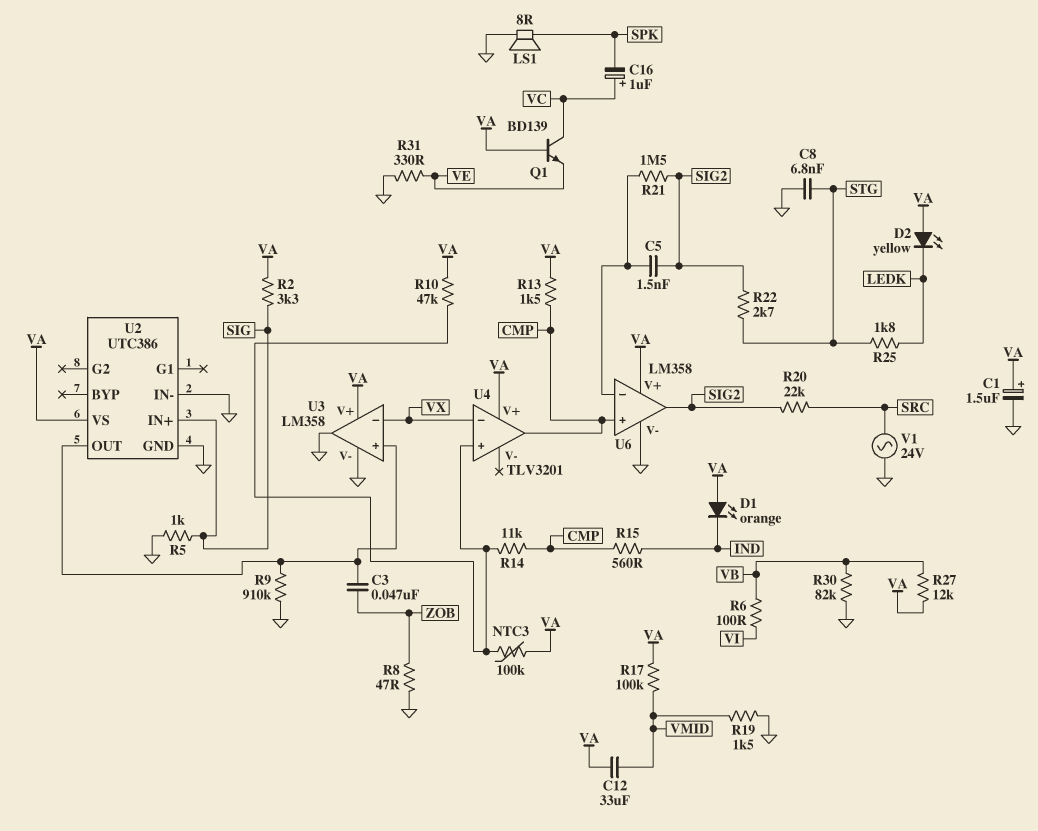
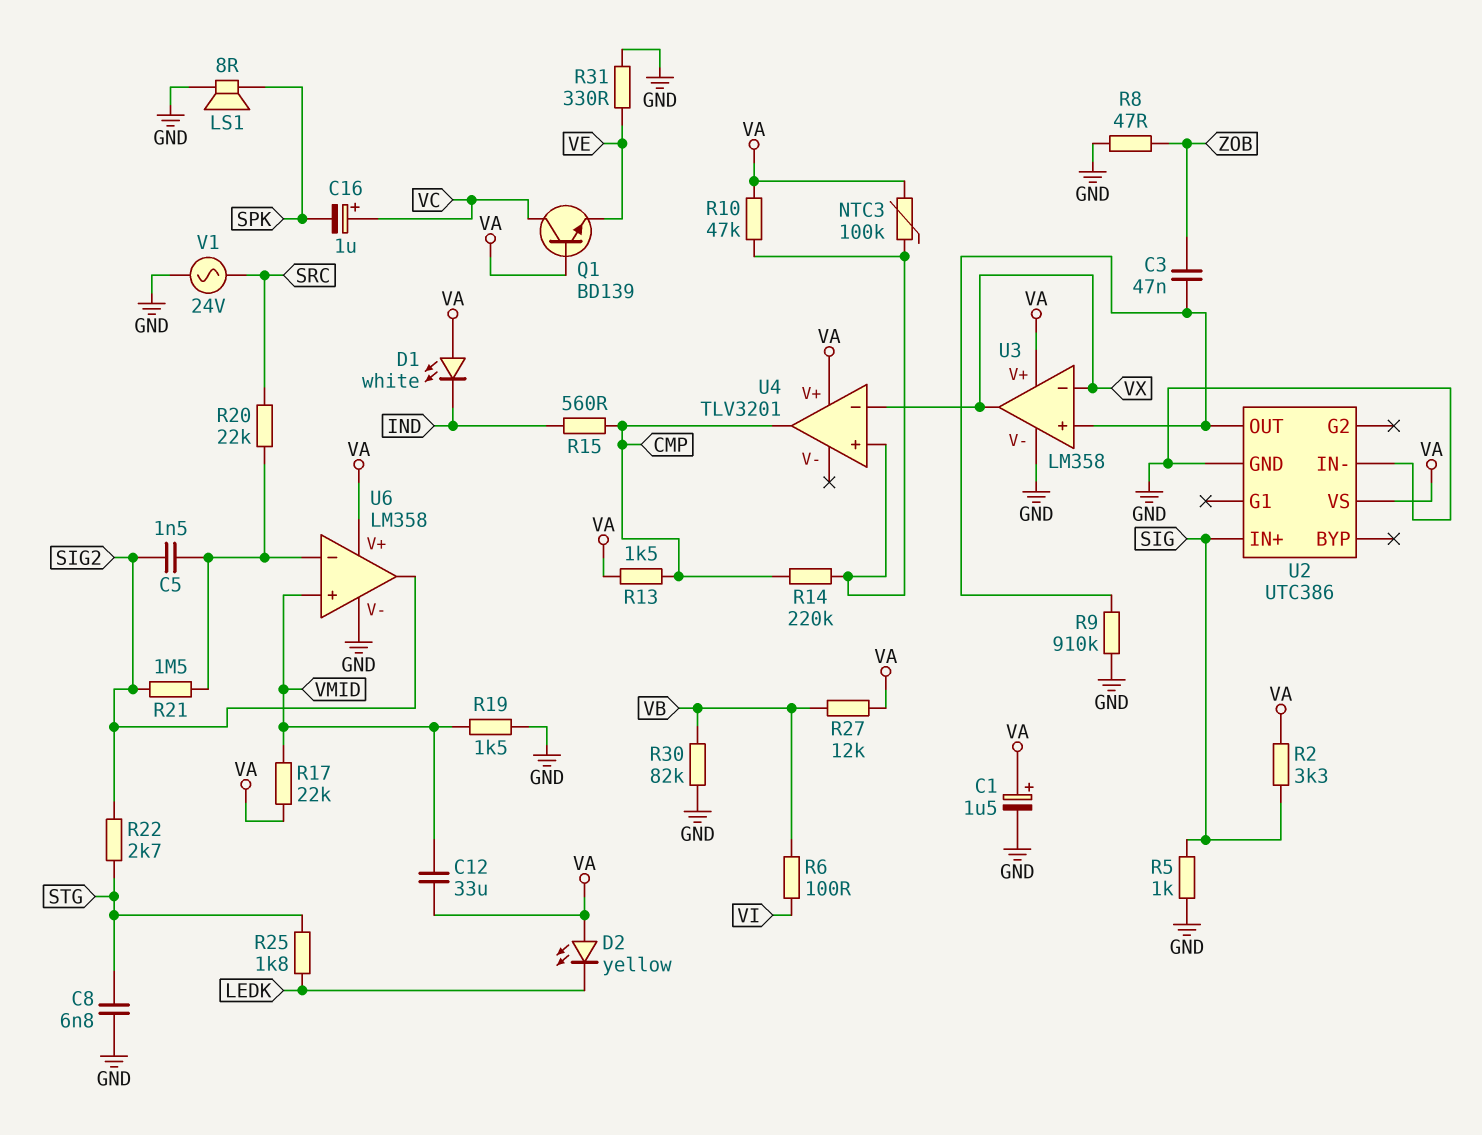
D1: LED orange (A VA, K IND) -> LED white (A VA, K IND)
R14: 11k (CMP, U4/in+) -> 220k (CMP, U4/in+)
R17: 100k (VA, VMID) -> 22k (VA, VMID)
R20: 22k (SIG2, SRC) -> 22k (SRC, U6/in-)
U3 pin out: GND -> VX
U6 pin in+: CMP -> VMID

